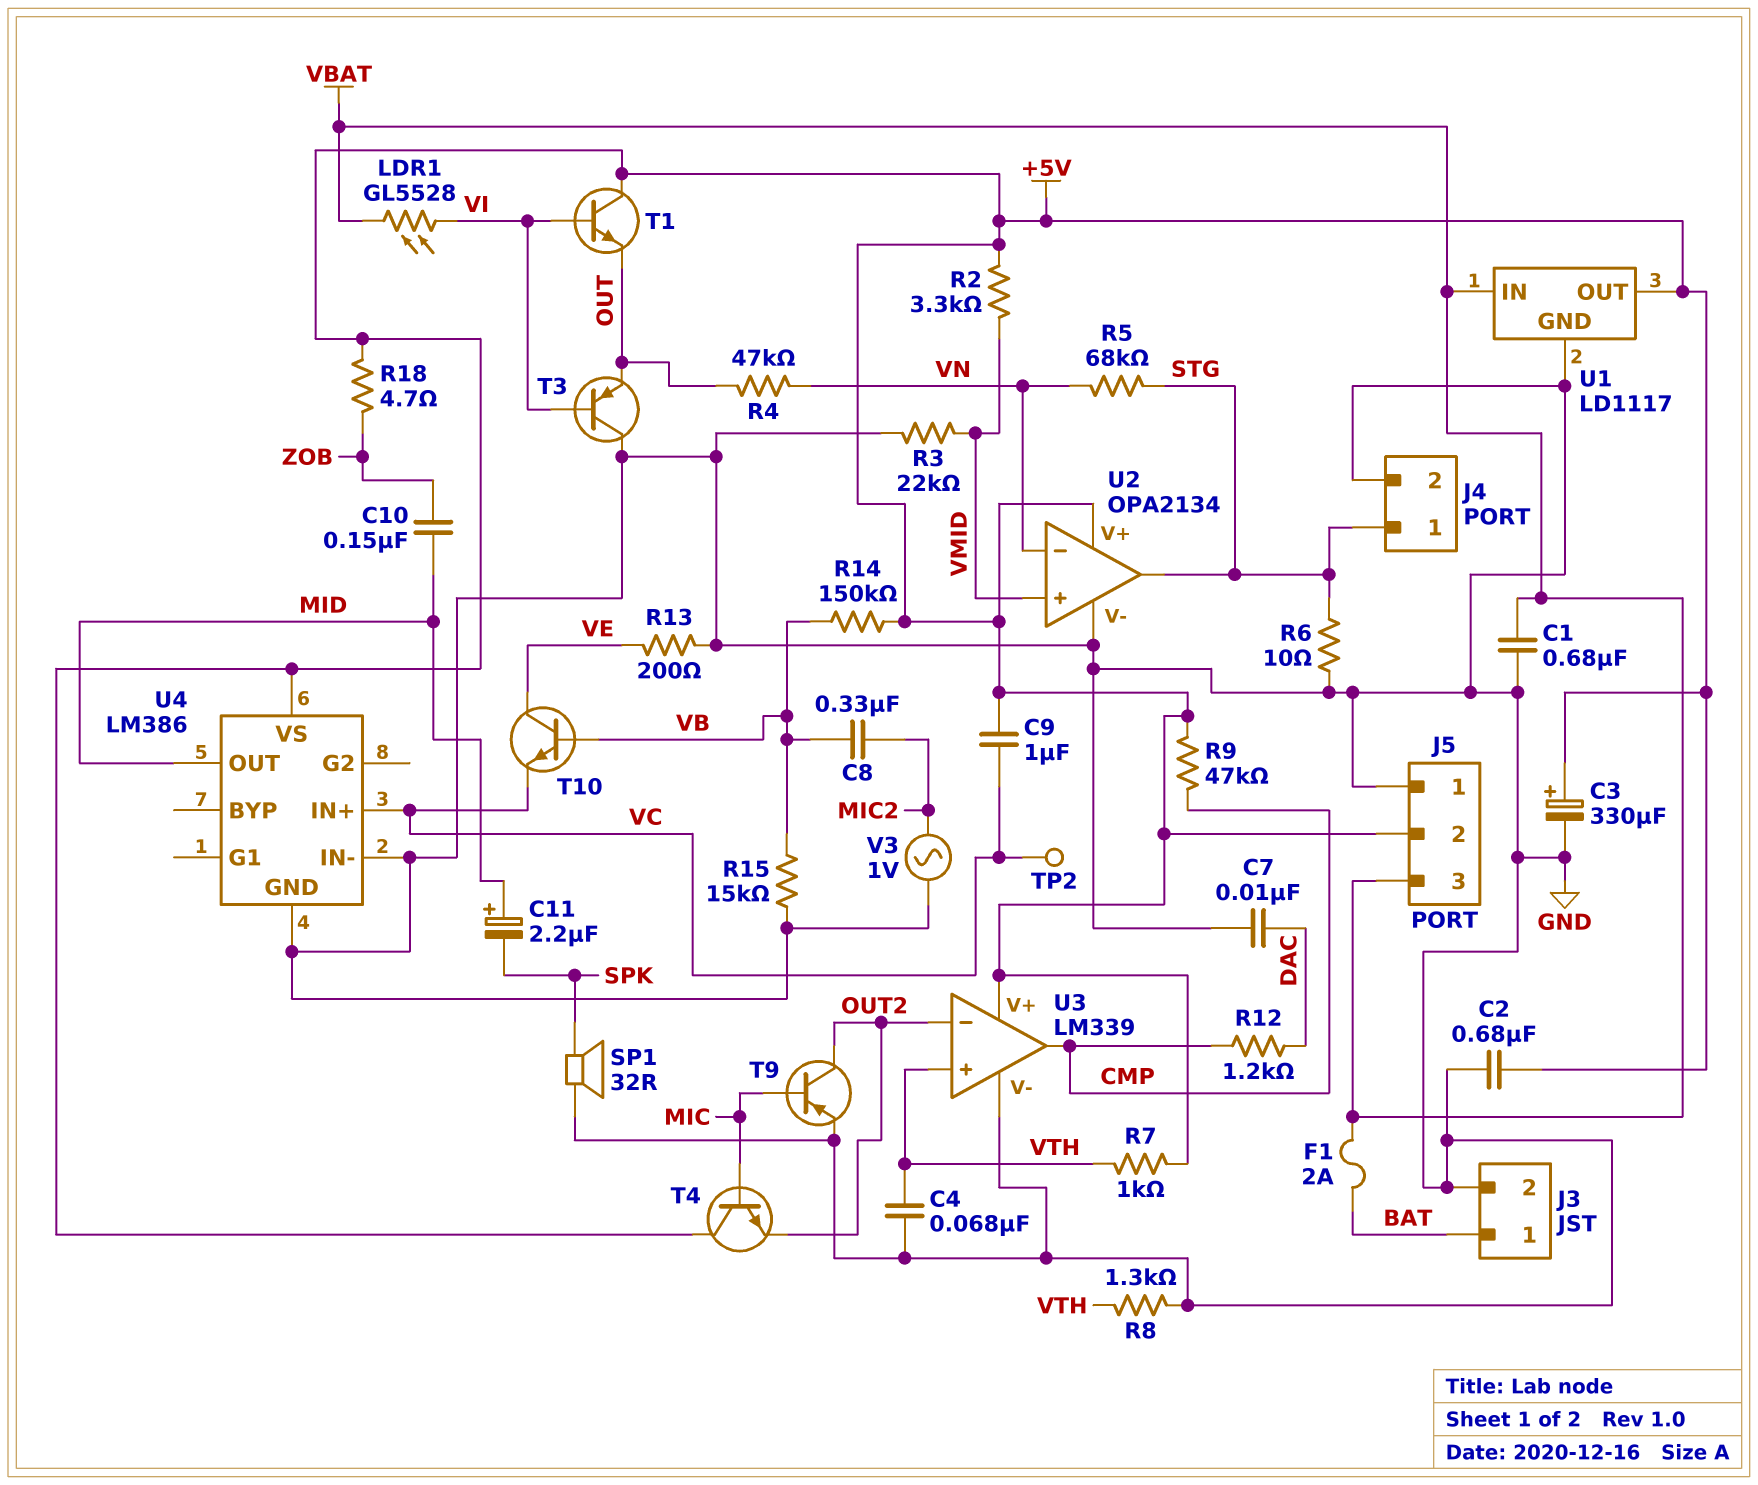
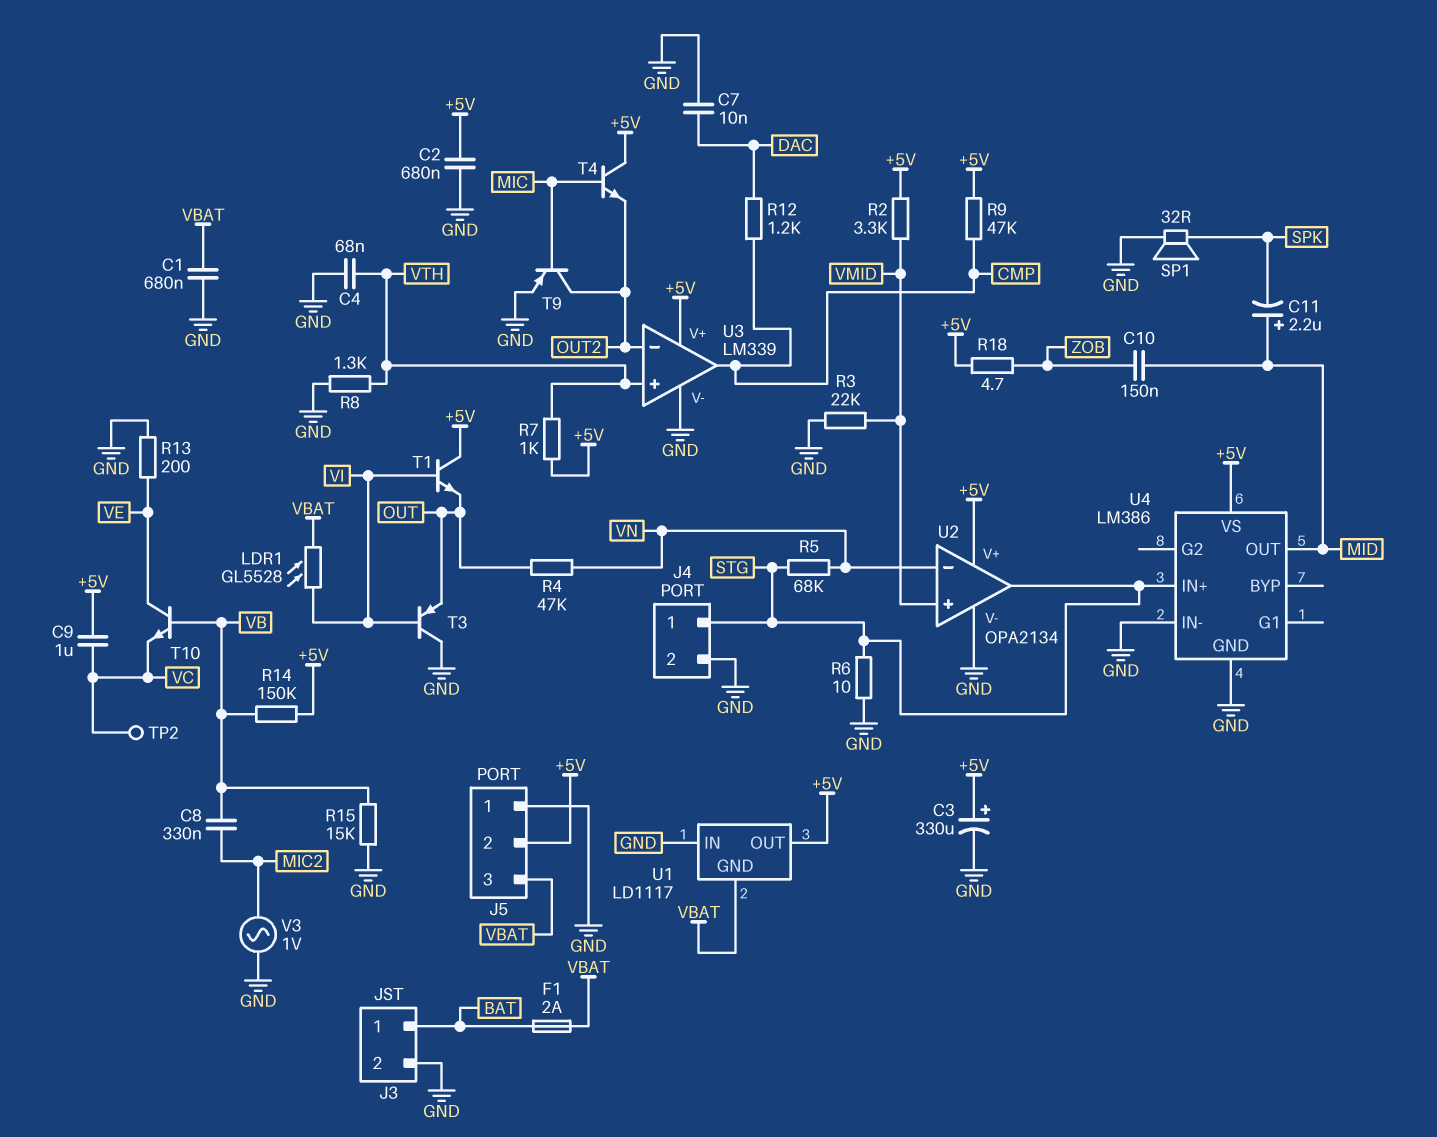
U1 pin GND: GND -> VBAT
U1 pin IN: VBAT -> GND
U4 pin IN+: VC -> STG

